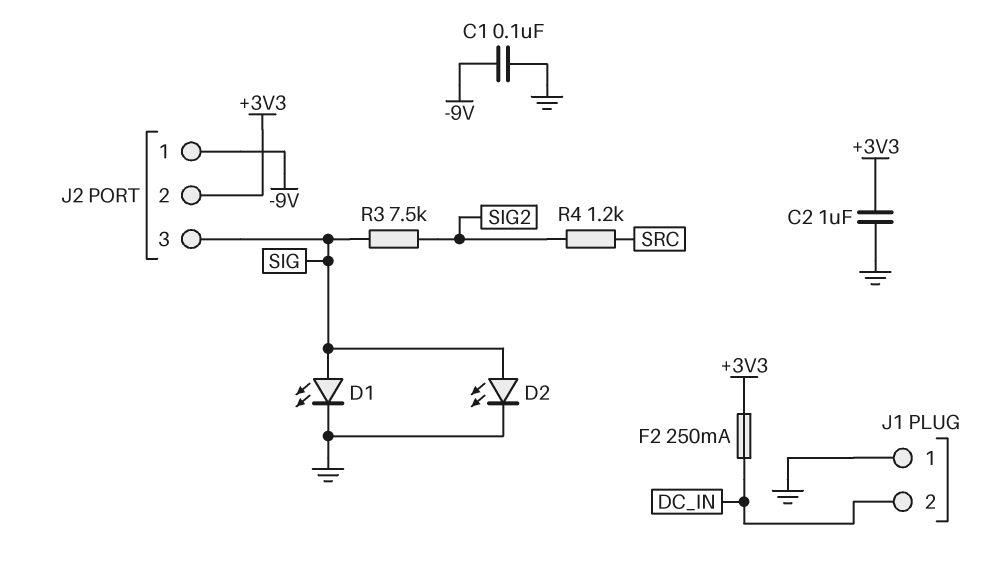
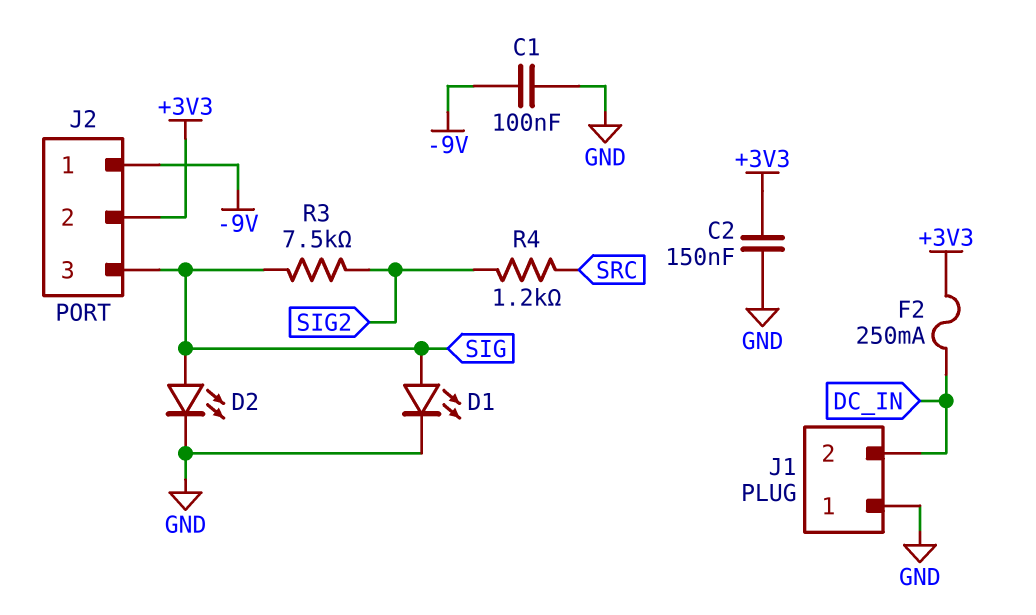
C2: 1uF (+3V3, GND) -> 150nF (+3V3, GND)

